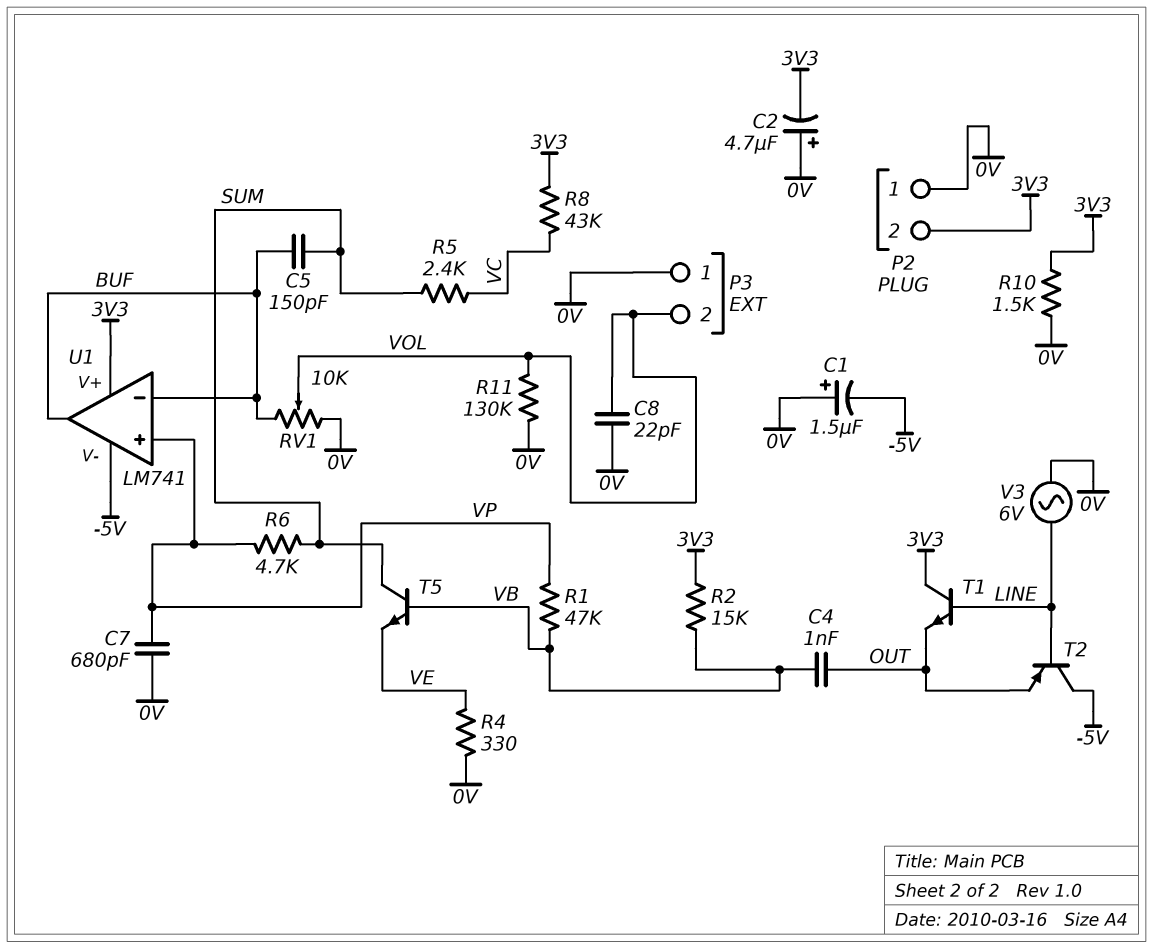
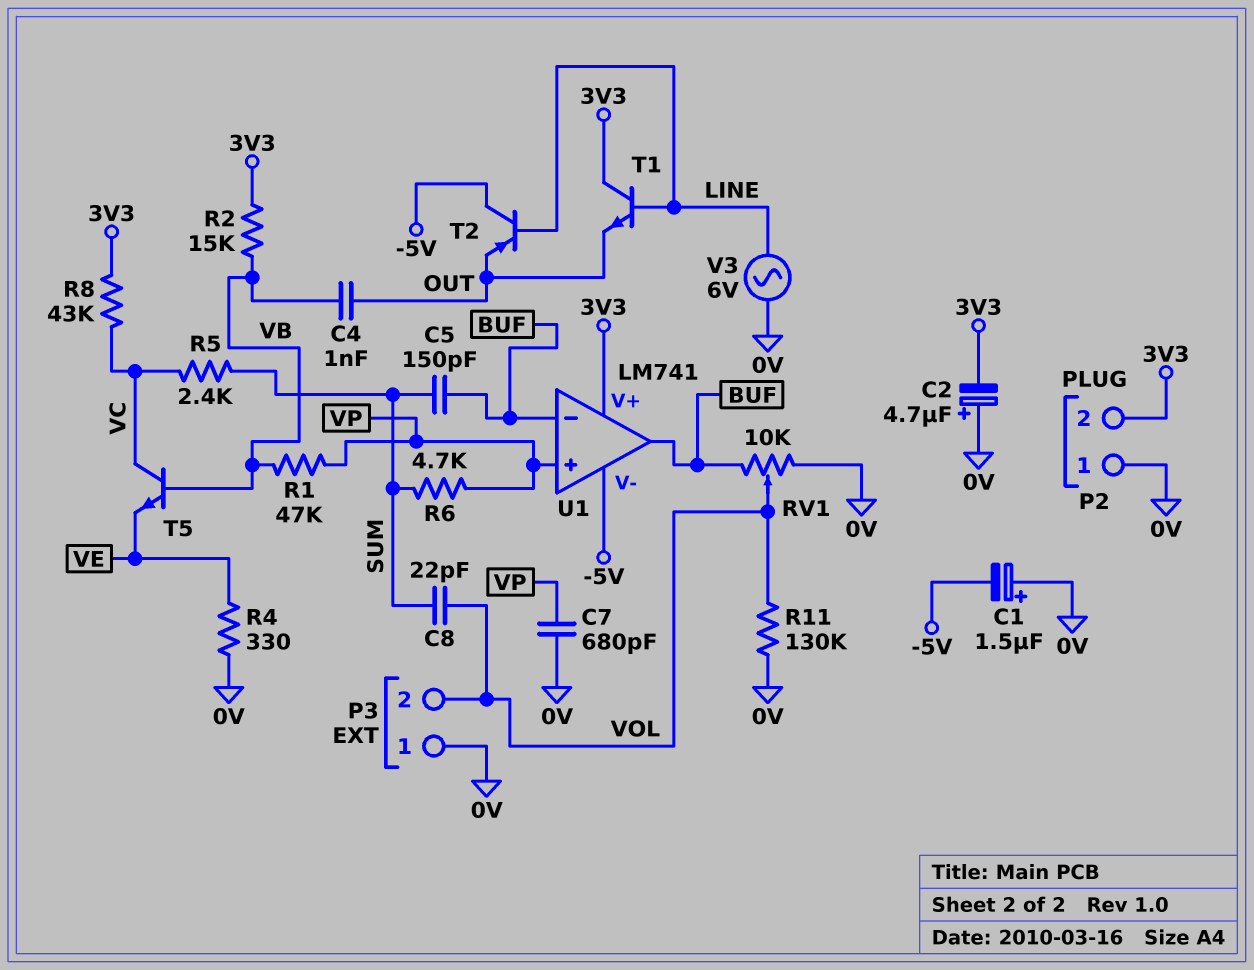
C8: 22pF (0V, VOL) -> 22pF (SUM, VOL)
R10: 1.5k (0V, 3V3) -> none
T5: NPN (B VB, C SUM, E VE) -> NPN (B VB, C VC, E VE)

